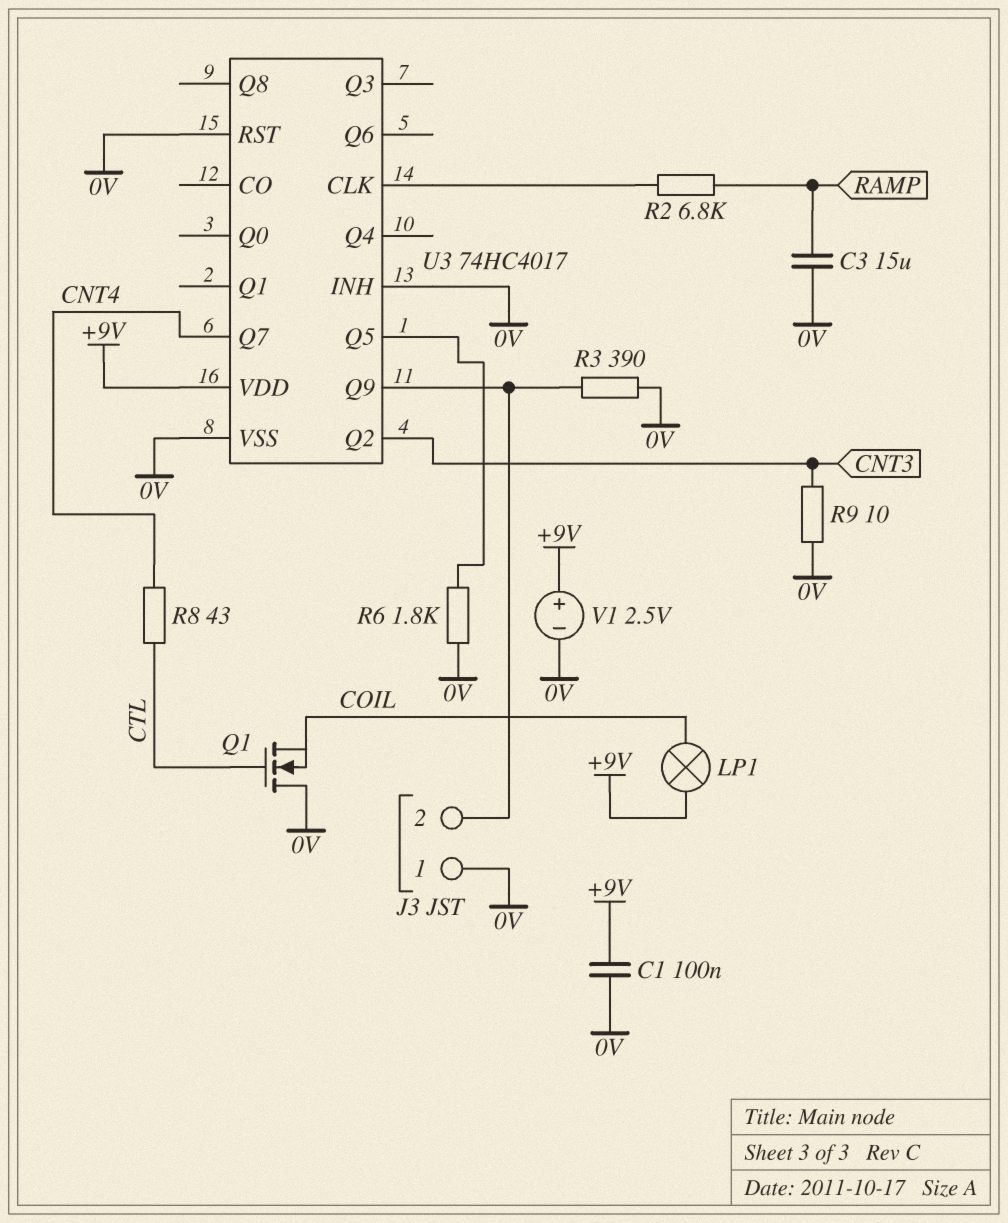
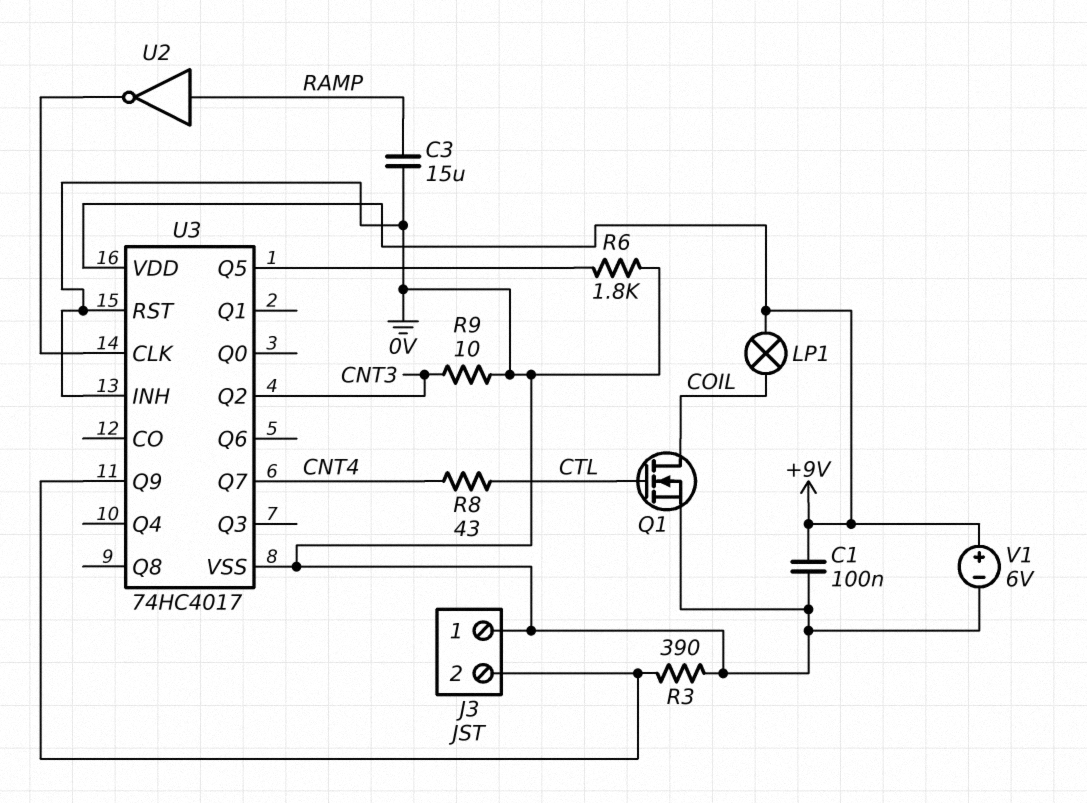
Q1: NMOS (G CTL, D 0V, S COIL) -> NMOS (G CTL, D COIL, S 0V)
R2: 6.8k (RAMP, U3/CLK) -> none
U2: none -> NOT (in RAMP, out U3/CLK)
V1: 2.5V (plus +9V, minus 0V) -> 6V (plus +9V, minus 0V)

